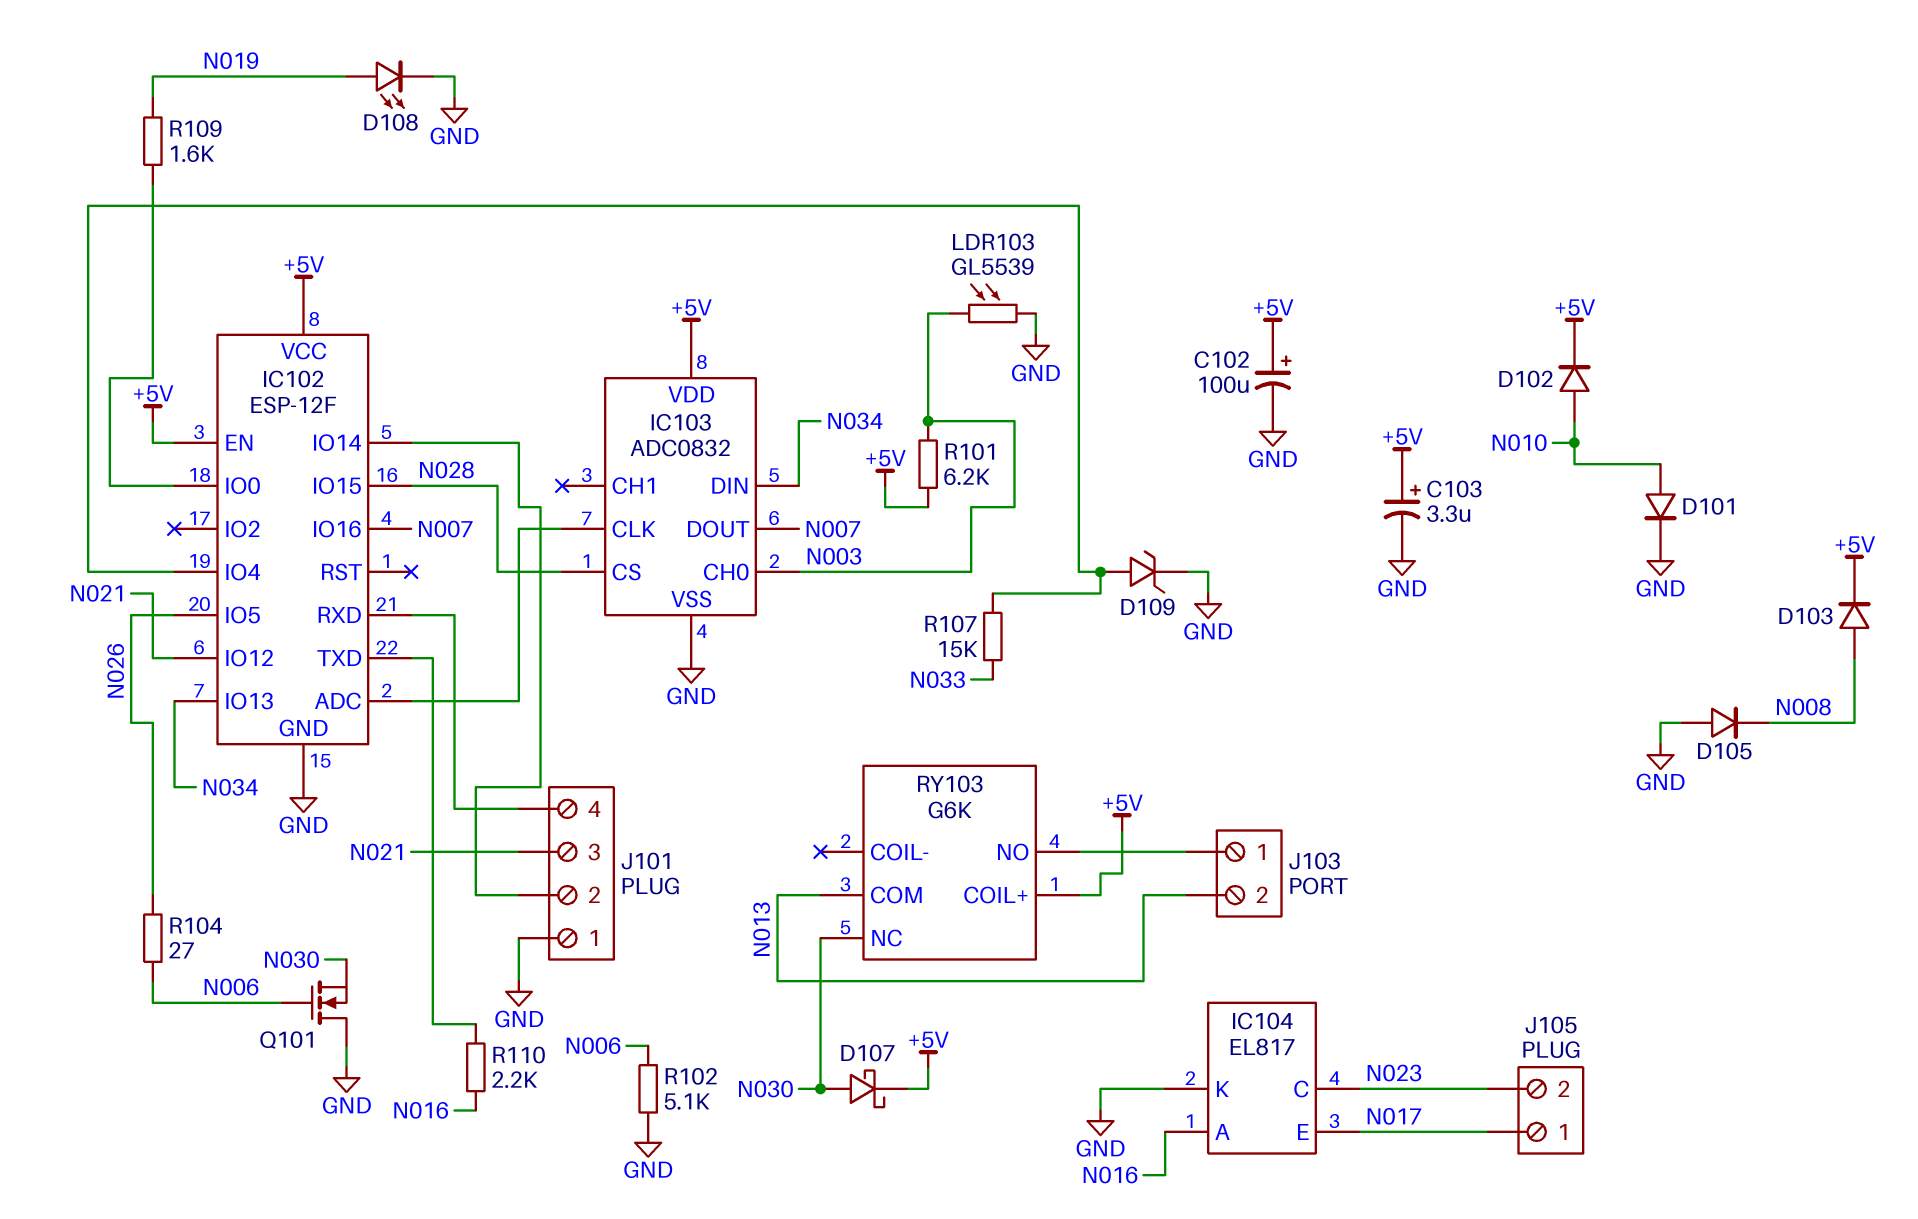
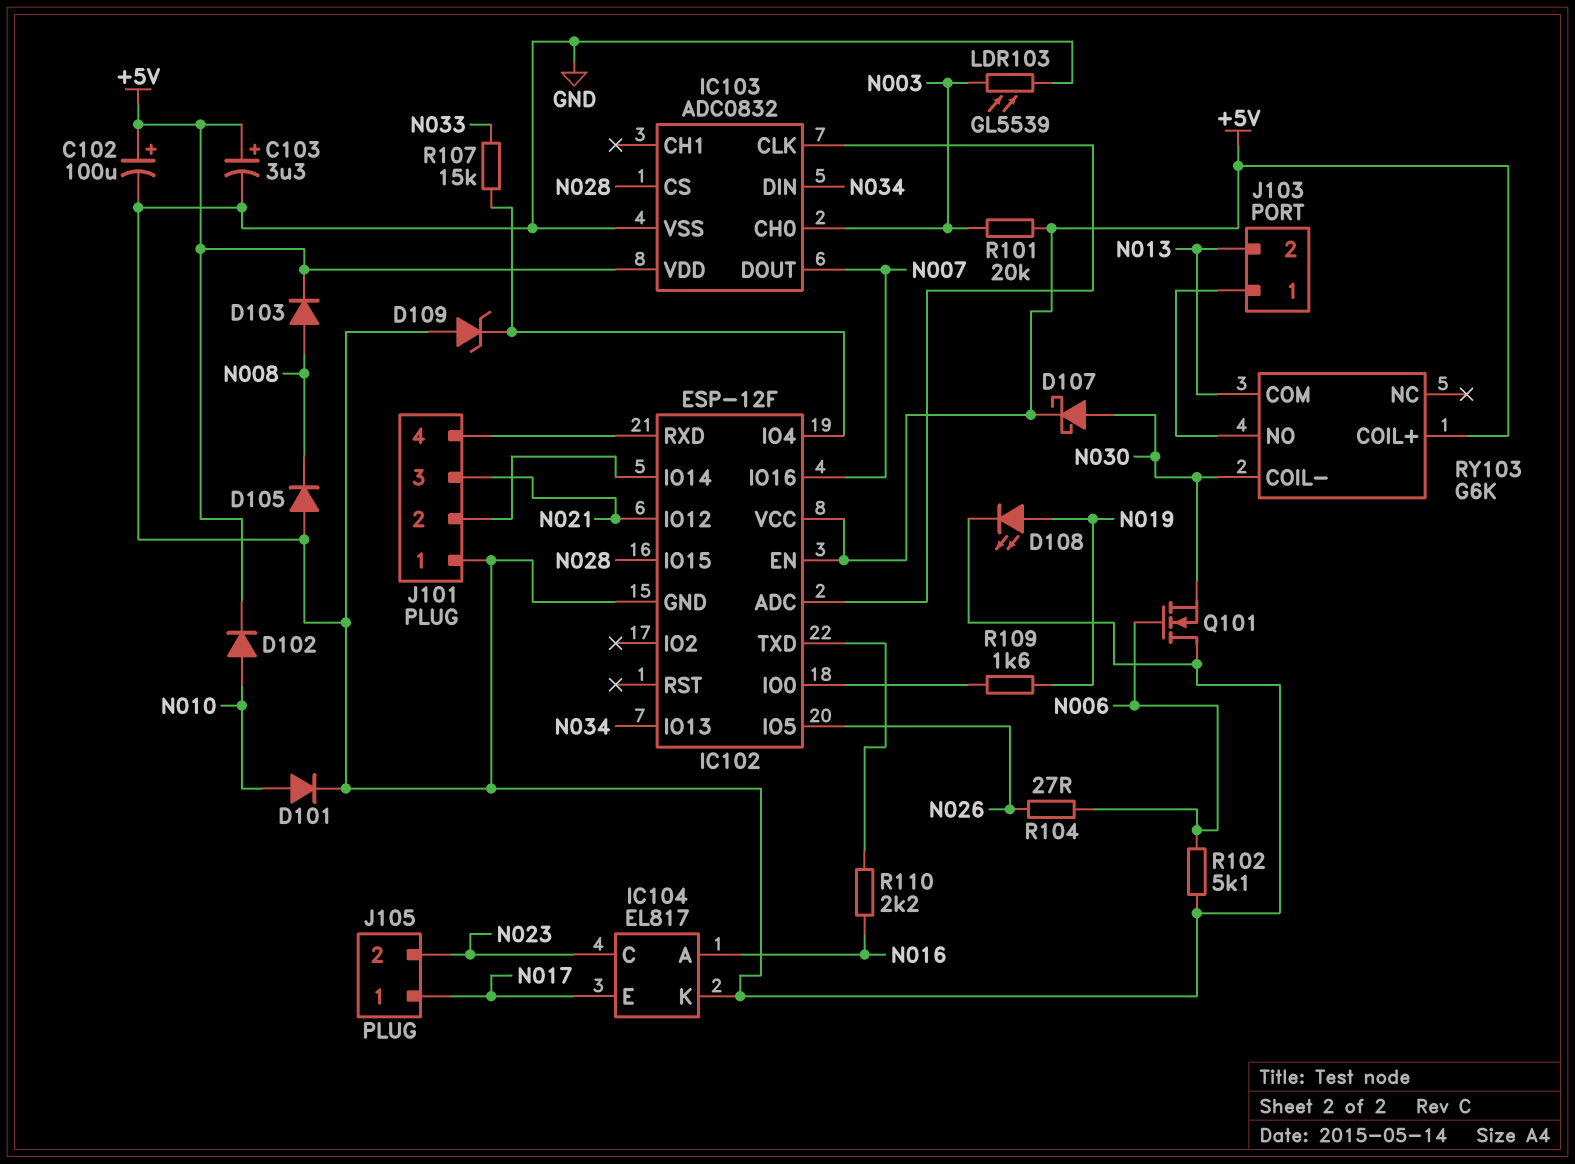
D109: zener (A IC102/IO4, K GND) -> zener (A GND, K IC102/IO4)
R101: 6.2k (+5V, N003) -> 20k (+5V, N003)
RY103 pin COIL-: none -> N030
RY103 pin NC: N030 -> none

